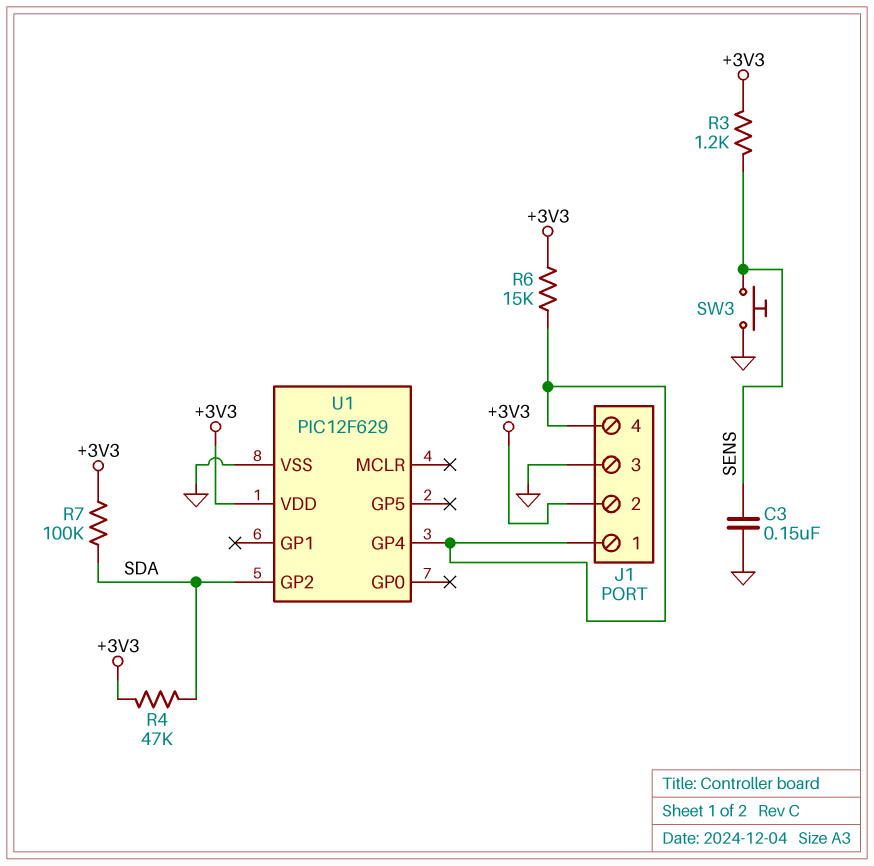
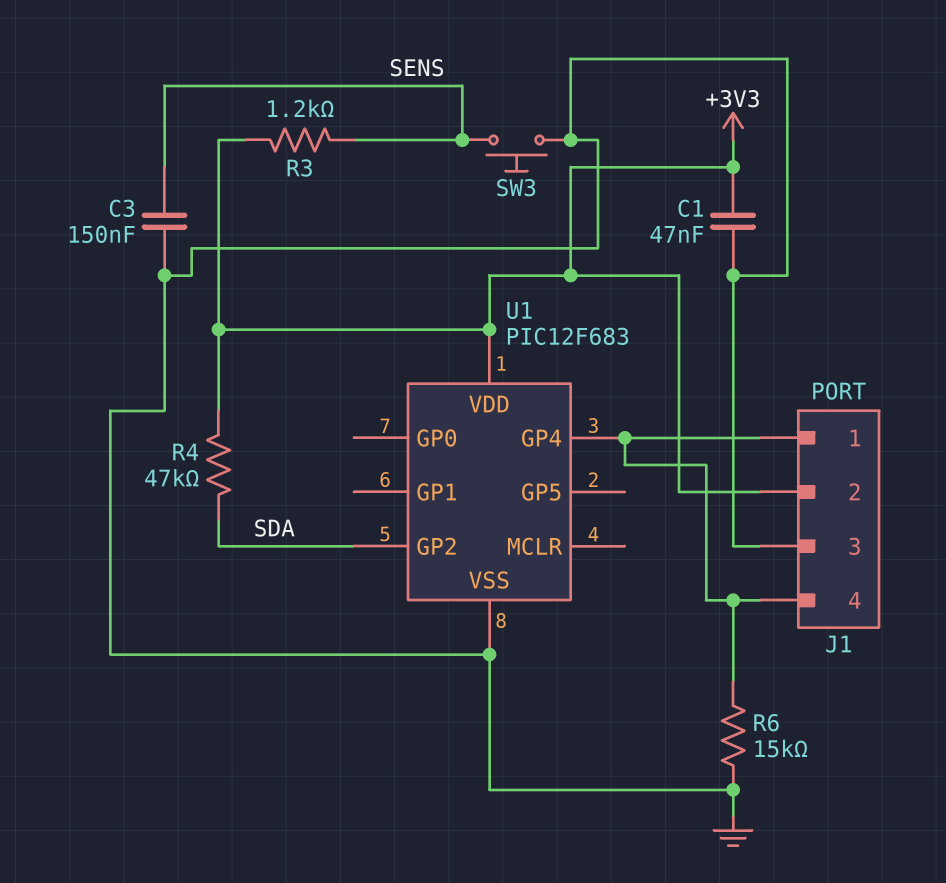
C1: none -> 47nF (+3V3, GND)
R6: 15k (+3V3, J1/1) -> 15k (GND, J1/1)
R7: 100k (+3V3, SDA) -> none
U1: PIC12F629 -> PIC12F683

